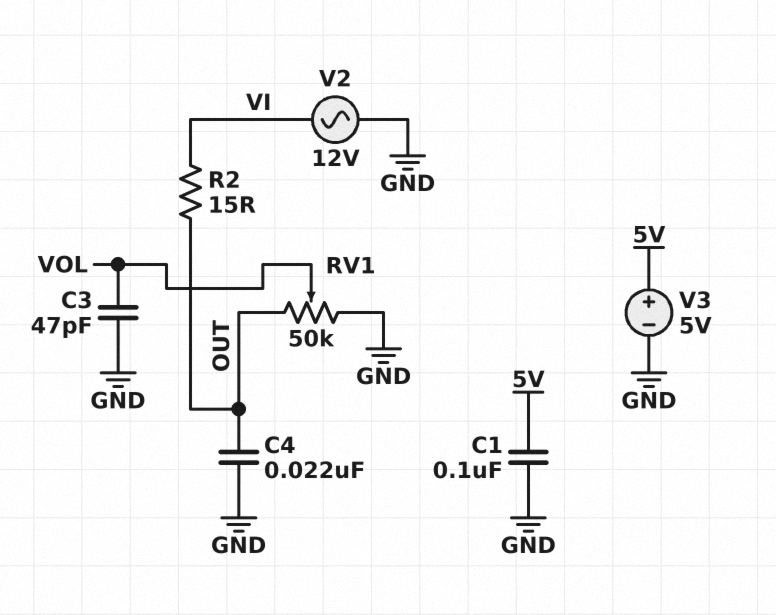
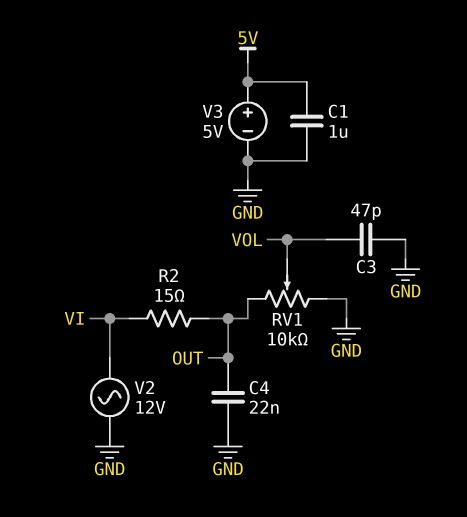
C1: 100nF (5V, GND) -> 1uF (5V, GND)
RV1: 50k (GND, OUT, wiper VOL) -> 10k (GND, OUT, wiper VOL)

